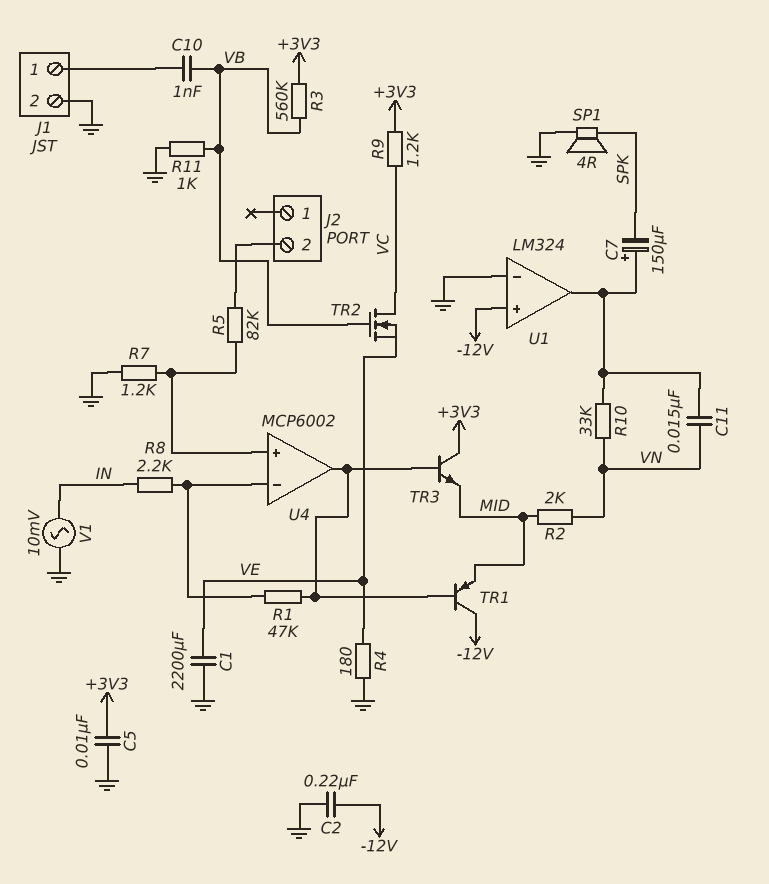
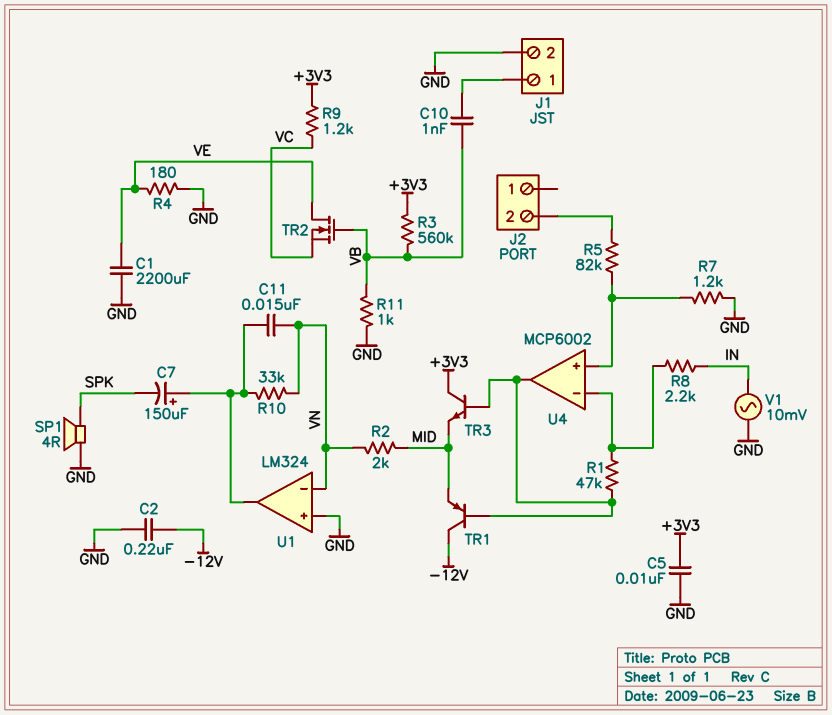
TR2: NMOS (G VB, D VC, S VE) -> NMOS (G VB, D VE, S VC)
U1 pin in+: -12V -> GND
U1 pin in-: GND -> VN

